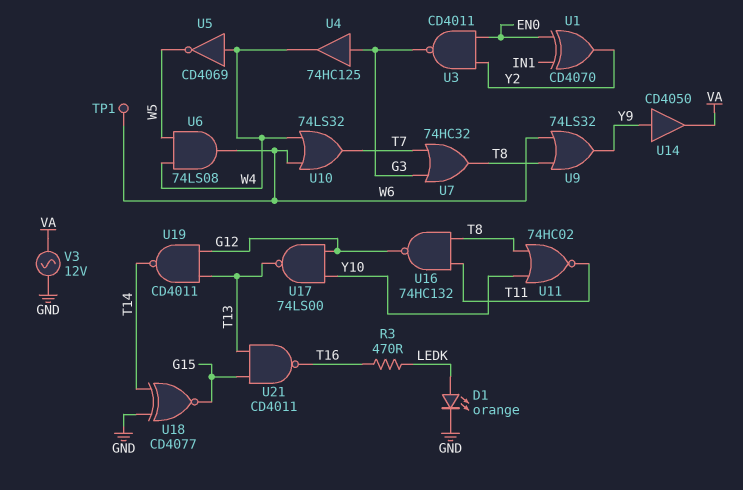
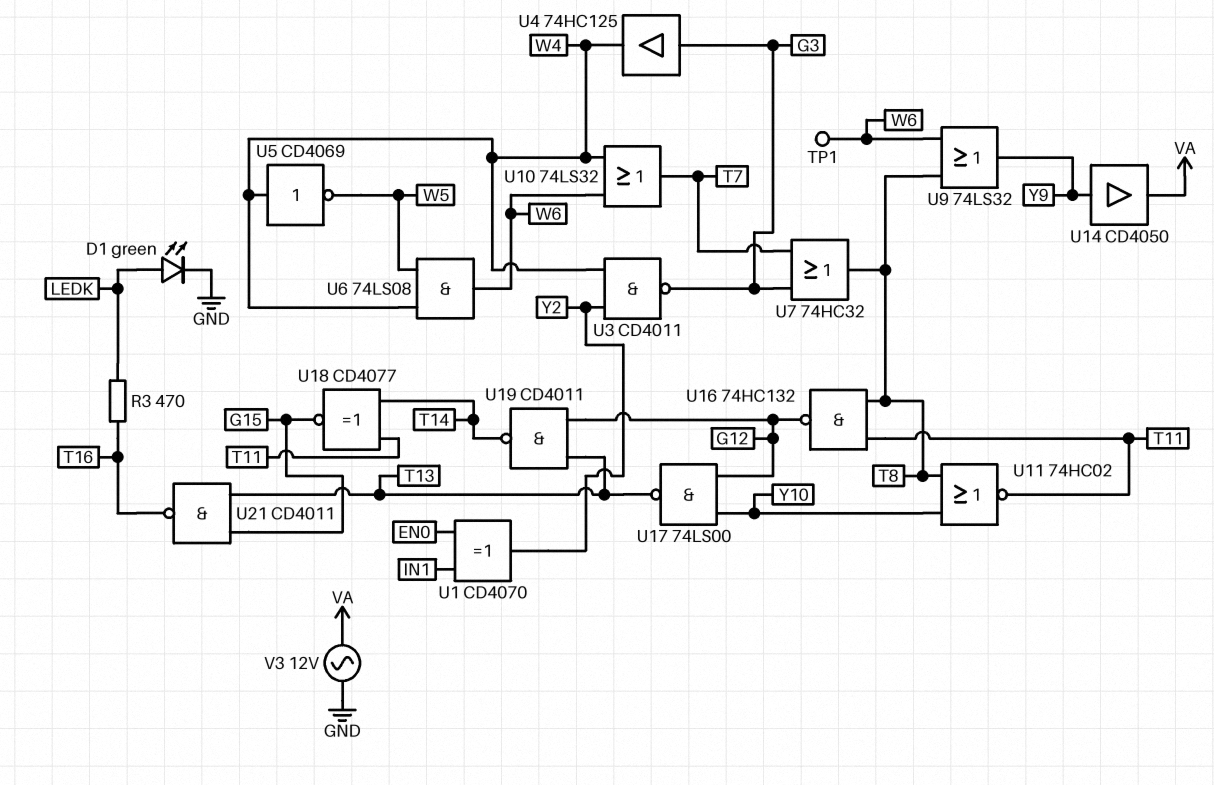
D1: LED orange (A LEDK, K GND) -> LED green (A LEDK, K GND)
U3: NAND CD4011 (in EN0, in Y2, out G3) -> NAND CD4011 (in W4, in Y2, out G3)
U18: XNOR CD4077 (in GND, in T14, out G15) -> XNOR CD4077 (in T11, in T14, out G15)

